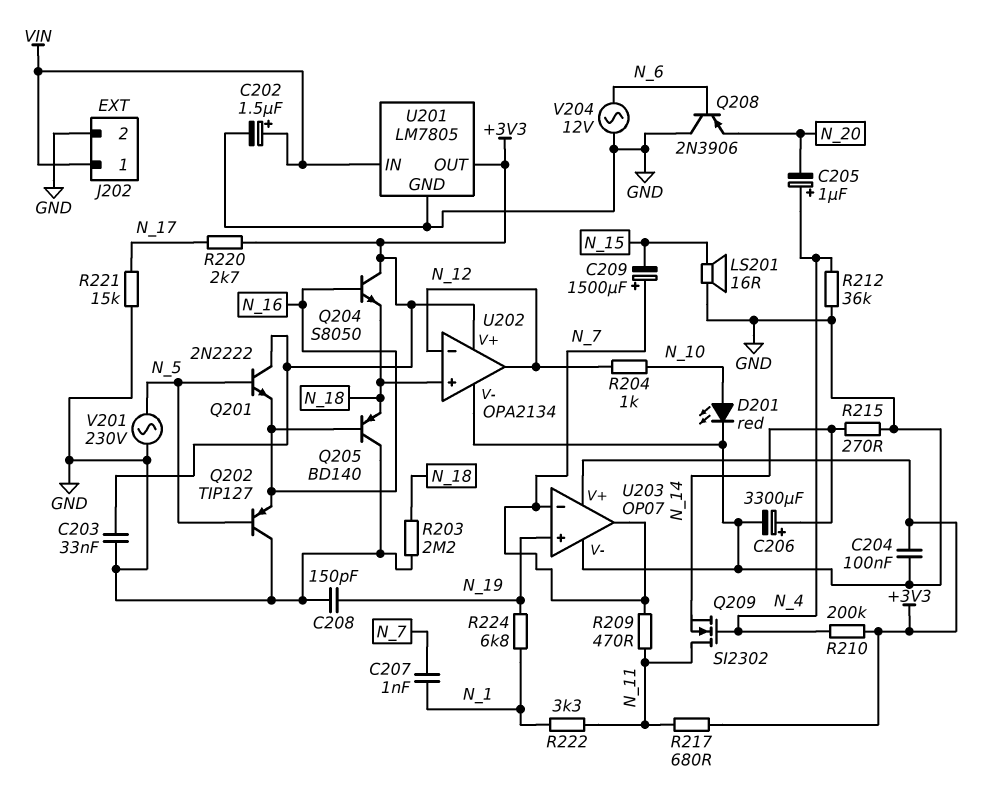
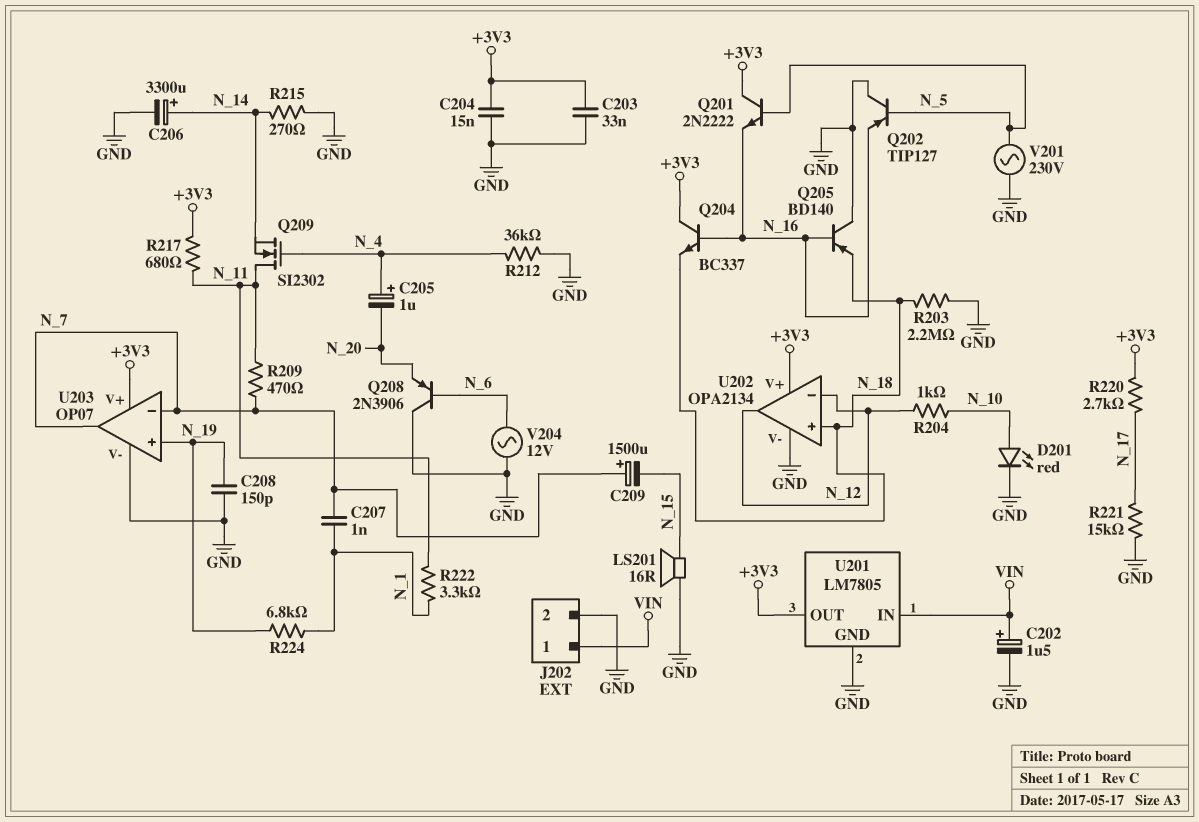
C204: 100nF (+3V3, GND) -> 15nF (+3V3, GND)
Q204: NPN S8050 (B N_16, C +3V3, E N_18) -> NPN BC337 (B N_16, C +3V3, E N_18)
R210: 200k (+3V3, N_4) -> none

